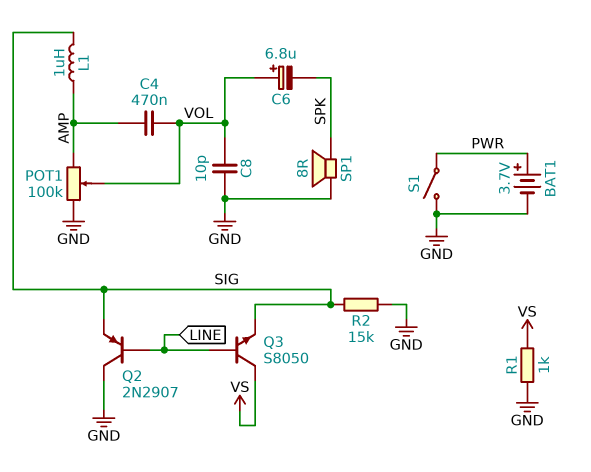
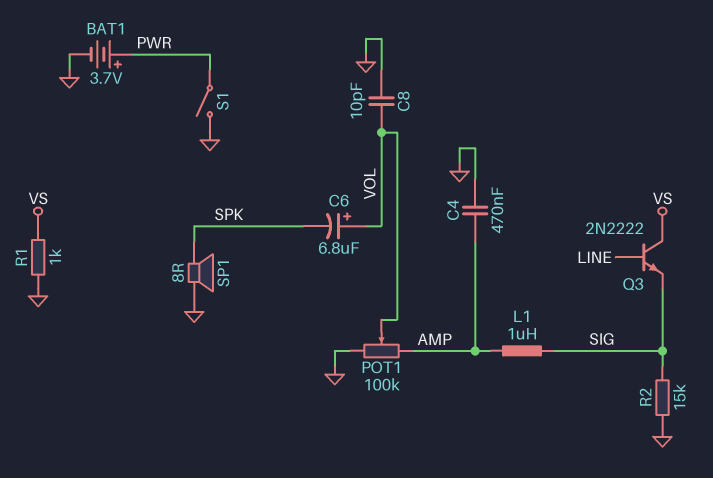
C4: 470nF (AMP, VOL) -> 470nF (AMP, GND)
Q2: PNP 2N2907 (B LINE, C GND, E SIG) -> none
Q3: NPN S8050 (B LINE, C VS, E SIG) -> NPN 2N2222 (B LINE, C VS, E SIG)

